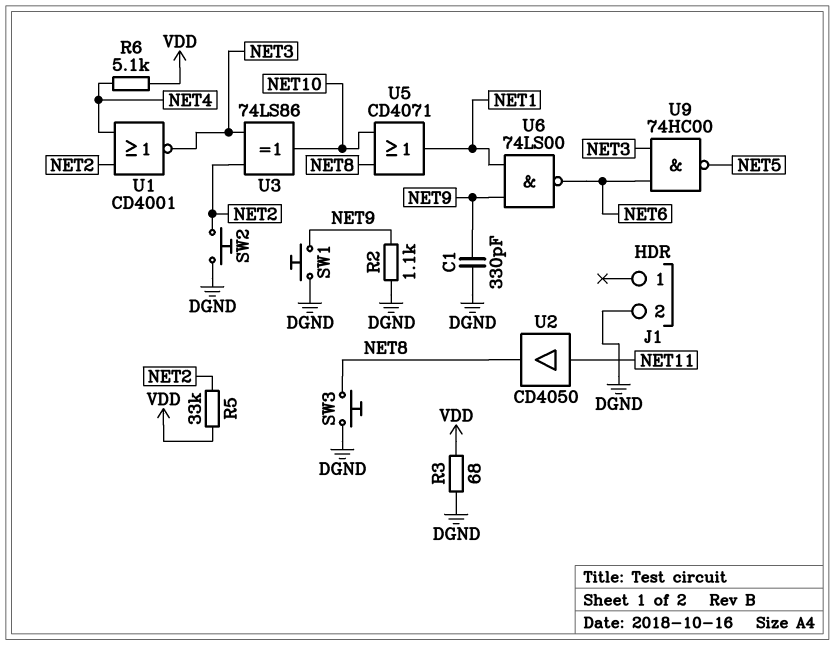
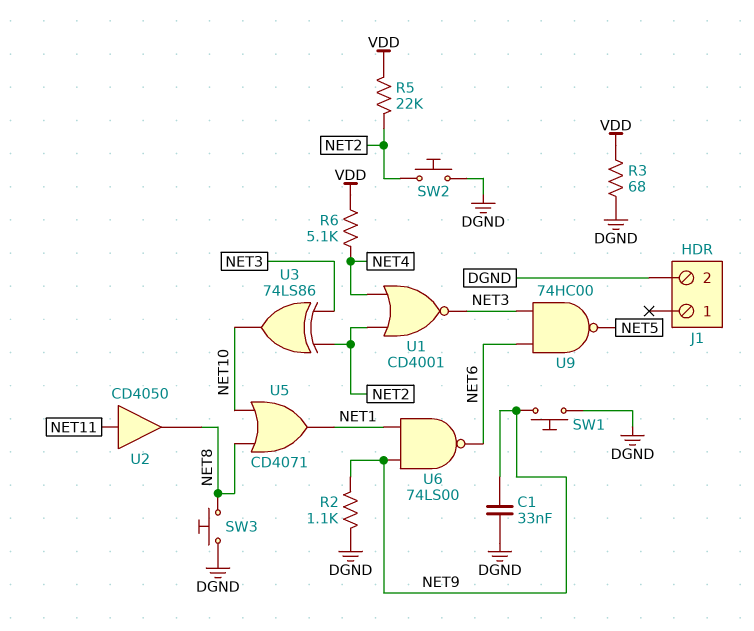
C1: 330pF (DGND, NET9) -> 33nF (DGND, NET9)
R5: 33k (NET2, VDD) -> 22k (NET2, VDD)

